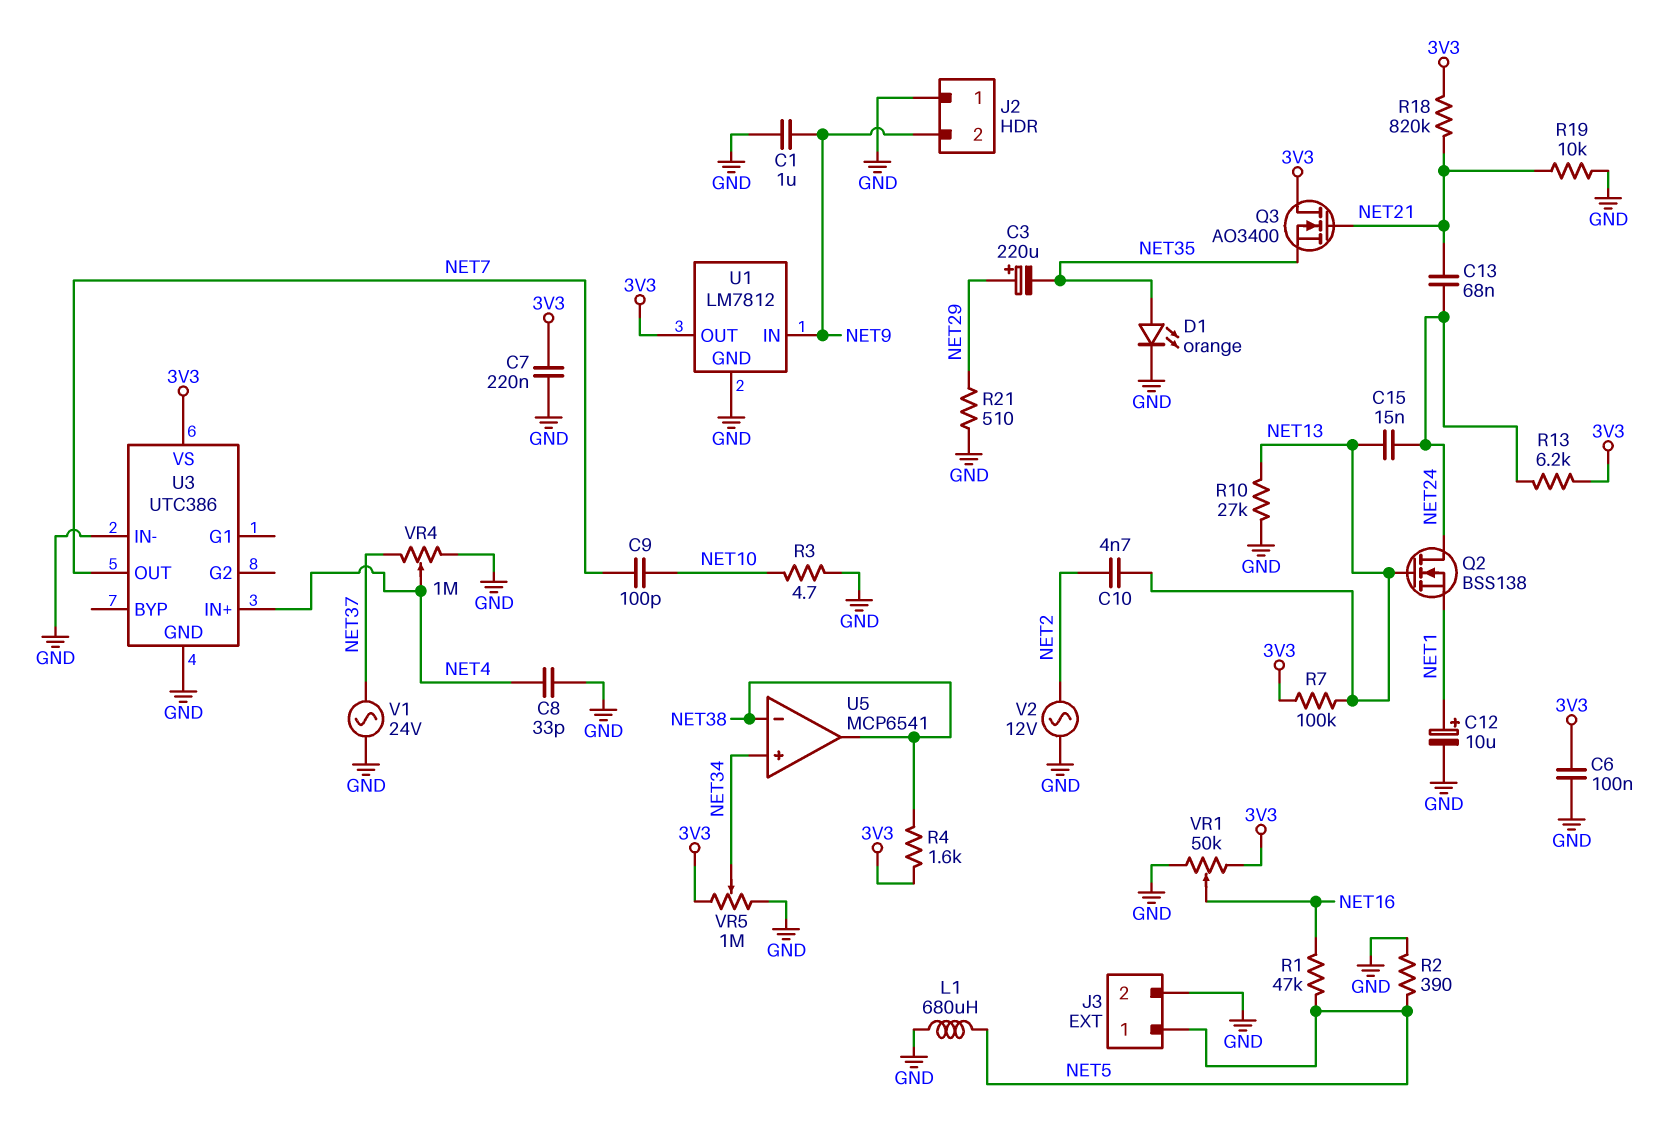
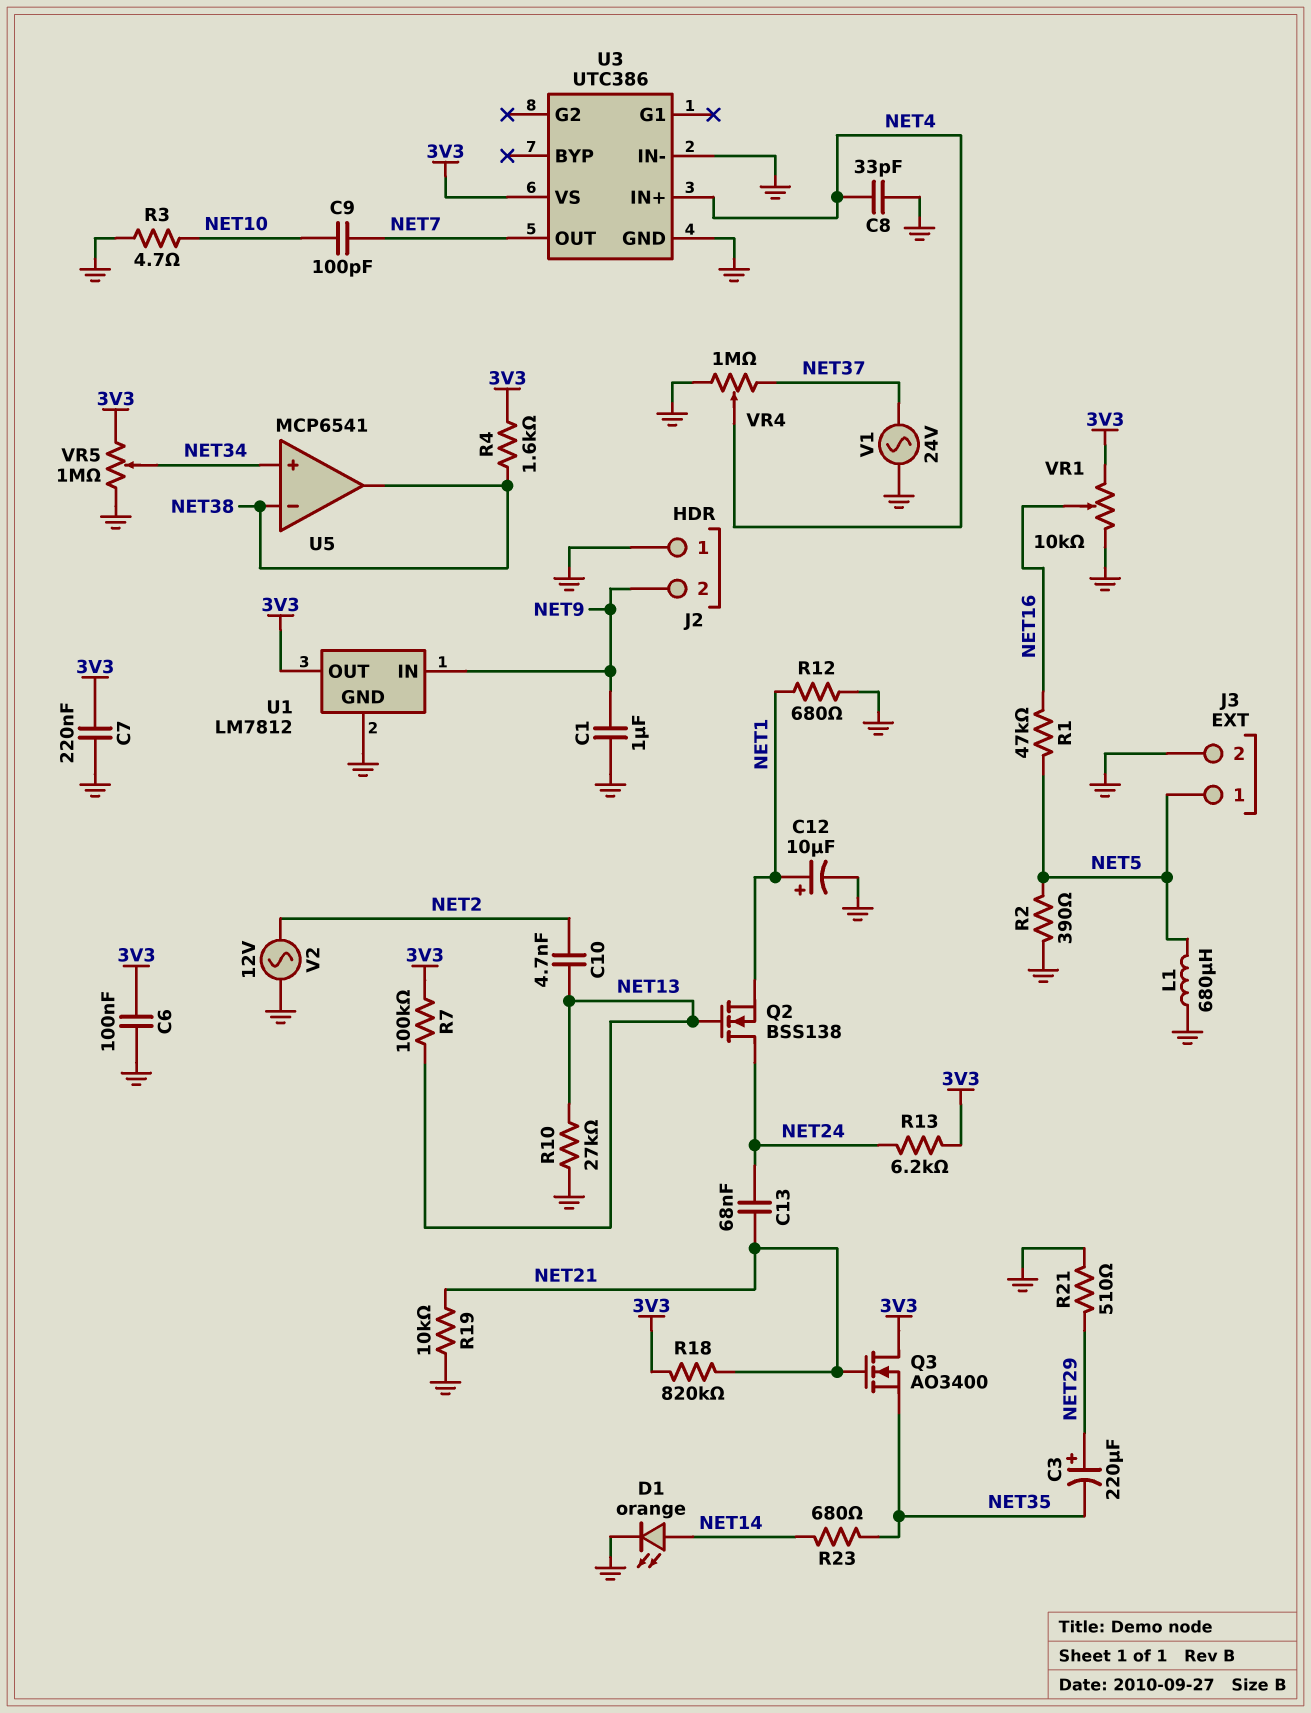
C15: 15nF (NET13, NET24) -> none
D1: LED orange (A NET35, K GND) -> LED orange (A NET14, K GND)
R12: none -> 680 (GND, NET1)
R23: none -> 680 (NET14, NET35)
VR1: 50k (3V3, GND, wiper NET16) -> 10k (3V3, GND, wiper NET16)

